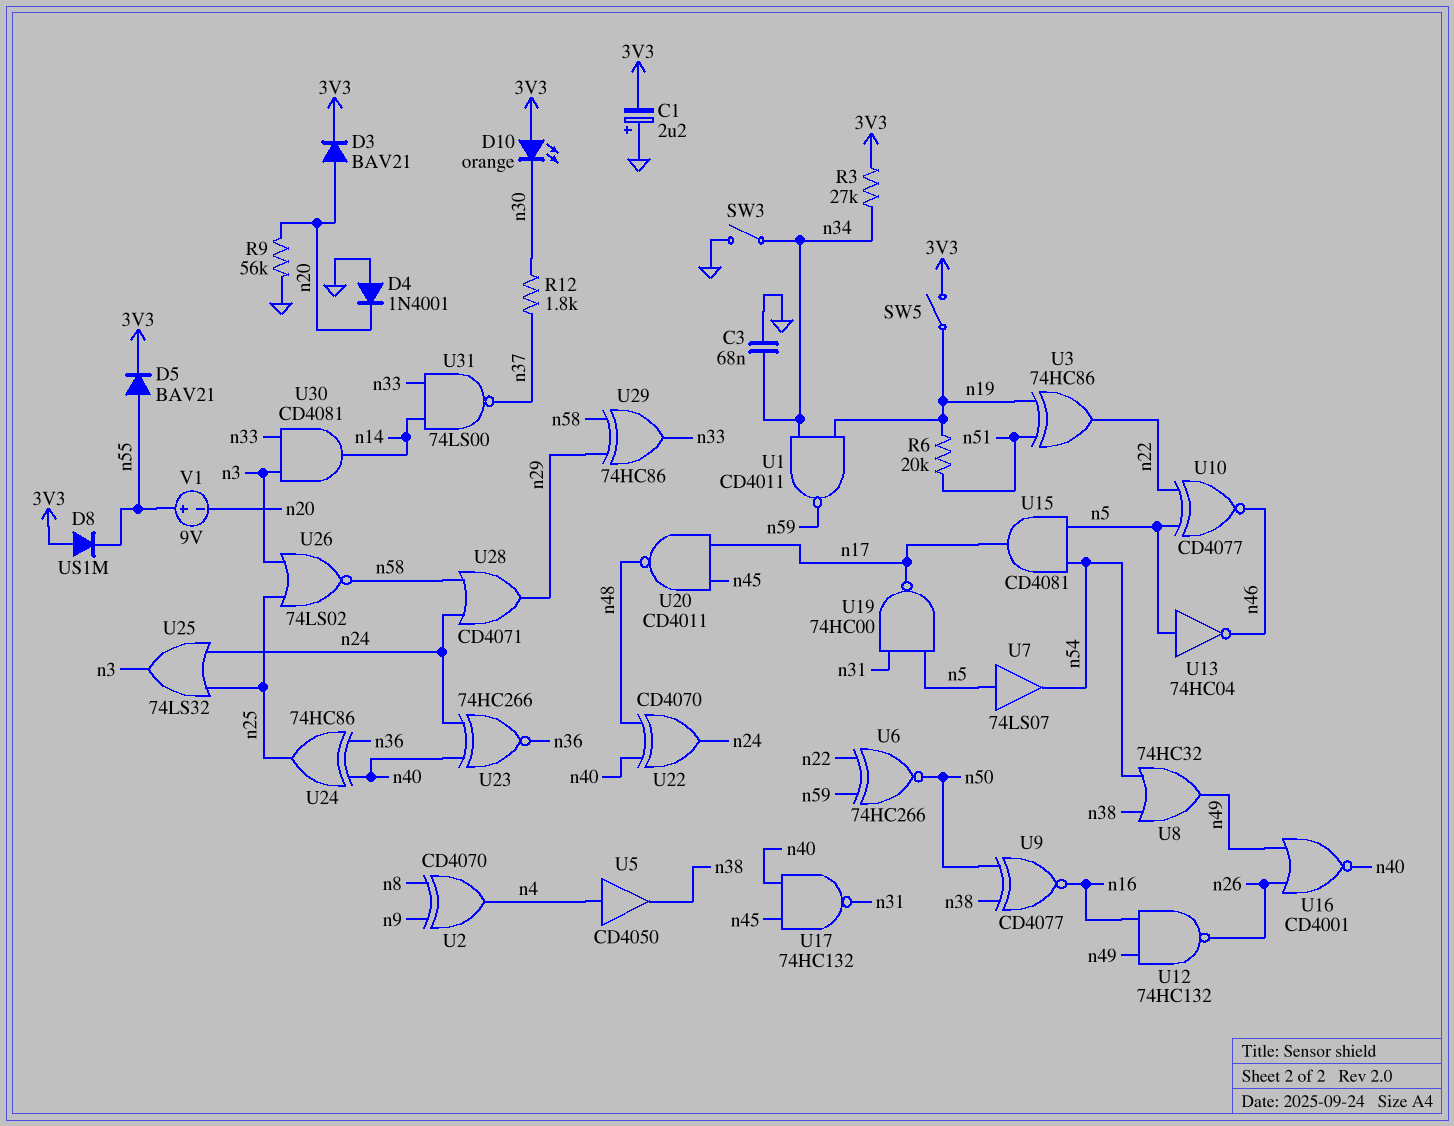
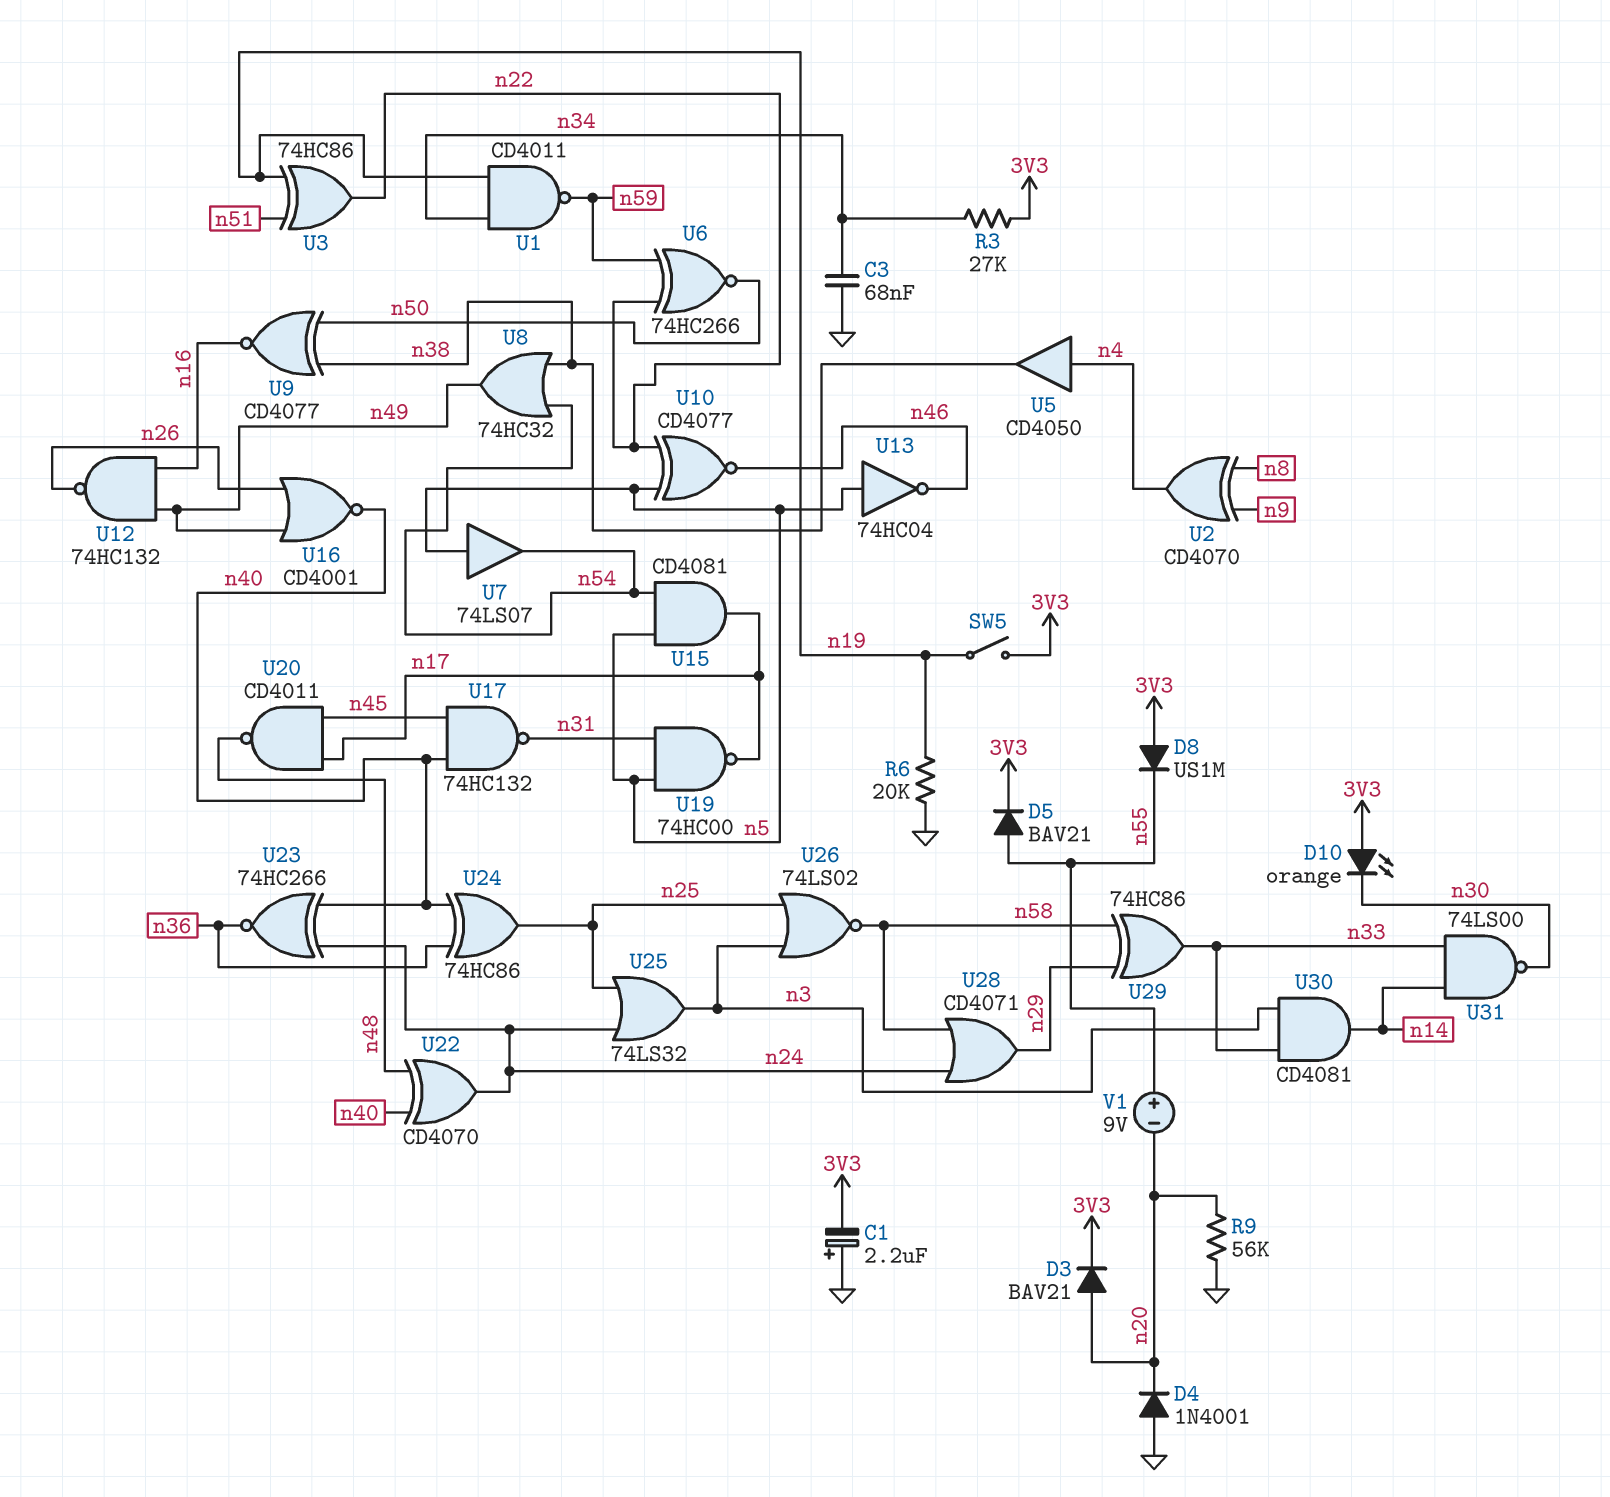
R6: 20k (n19, n51) -> 20k (GND, n19)
R12: 1.8k (n30, n37) -> none
SW3: switch (GND, n34) -> none
U31: NAND 74LS00 (in n14, in n33, out n37) -> NAND 74LS00 (in n14, in n33, out n30)

